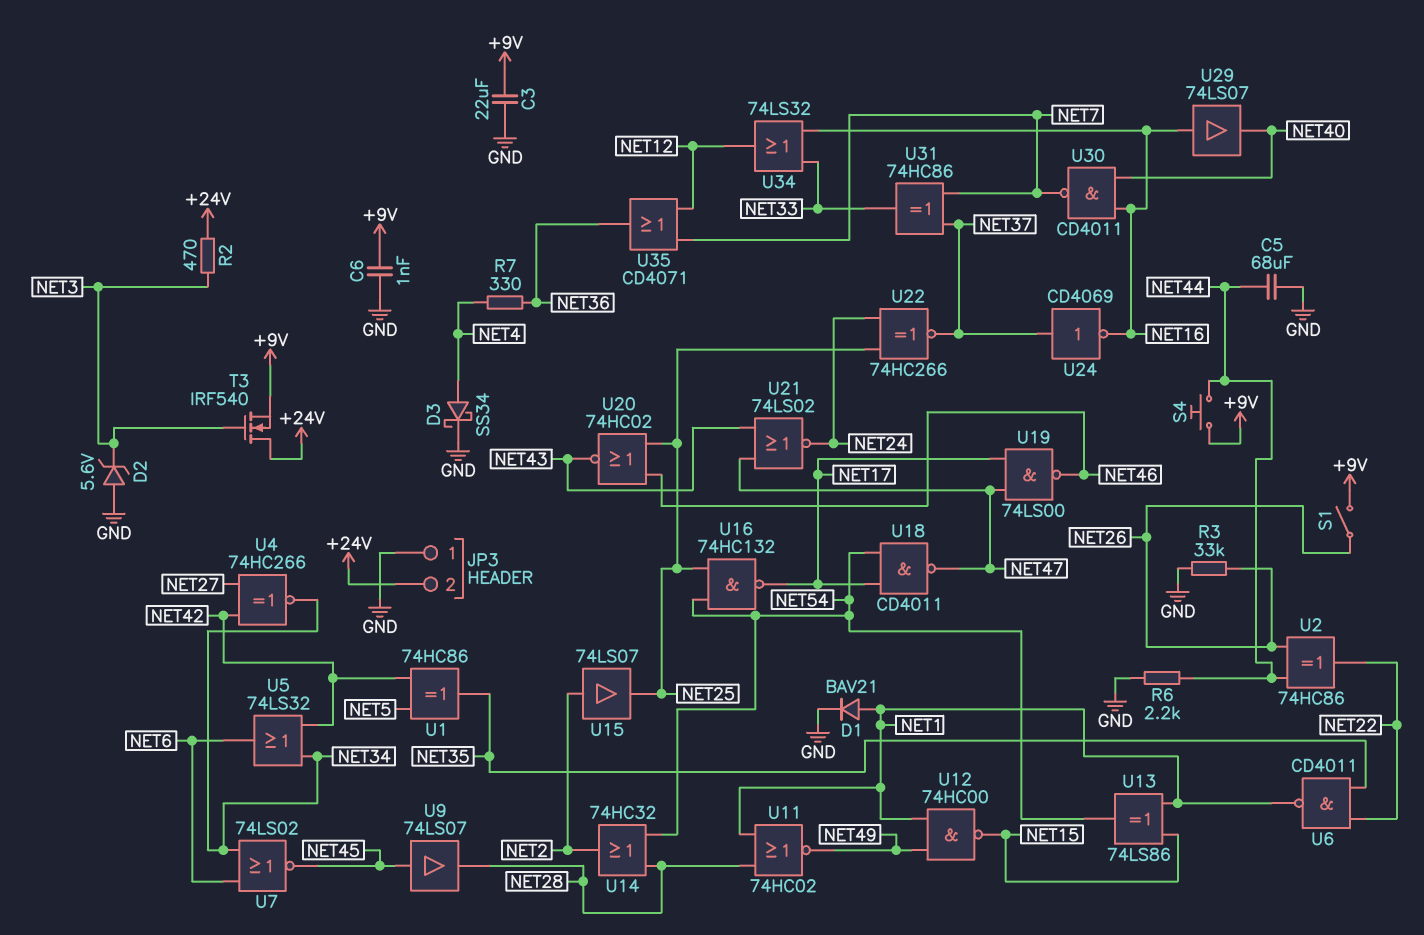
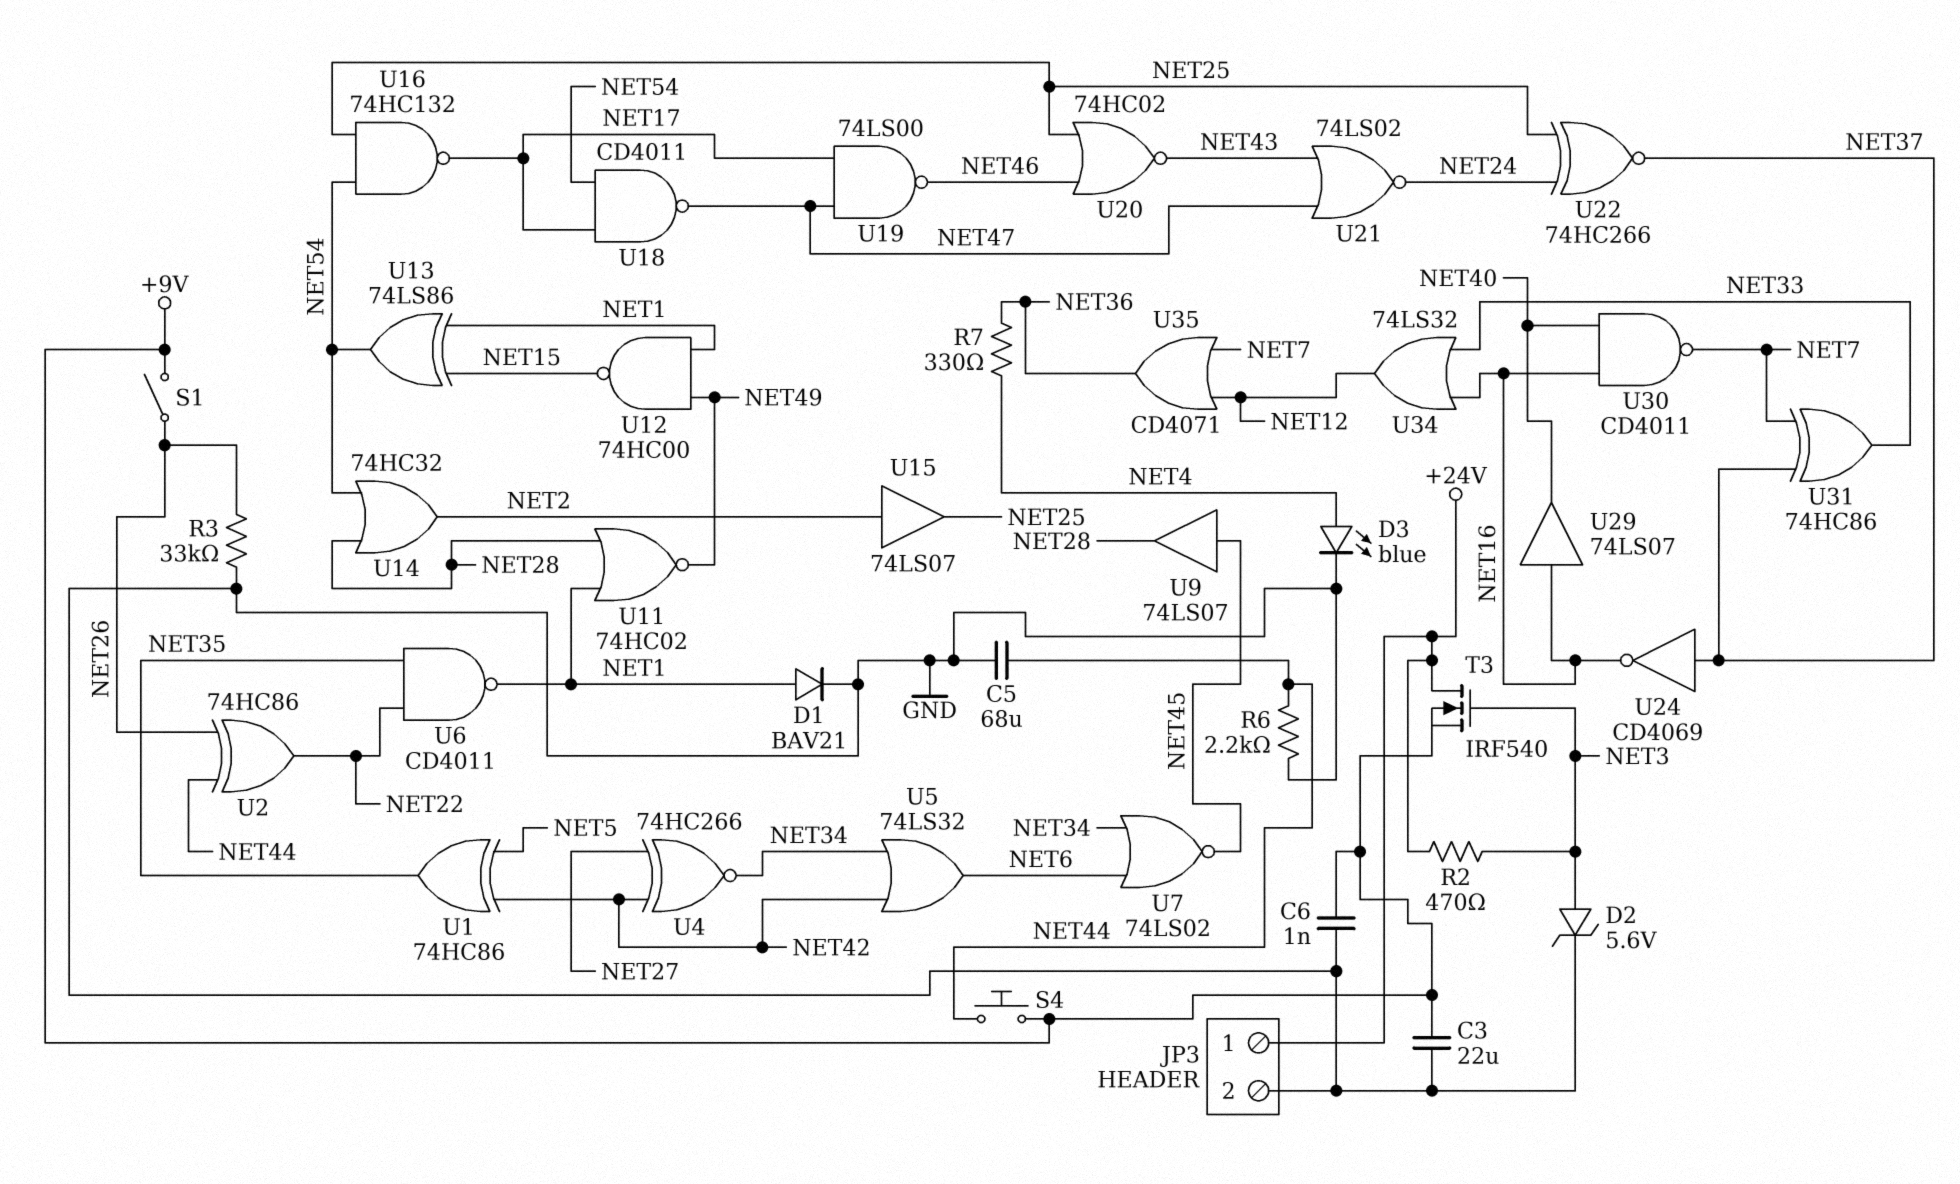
D2: zener 5.6V (A GND, K NET3) -> zener 5.6V (A NET3, K GND)
D3: schottky SS34 (A NET4, K GND) -> LED blue (A NET4, K GND)
JP3 pin 1: GND -> +24V
JP3 pin 2: +24V -> GND

